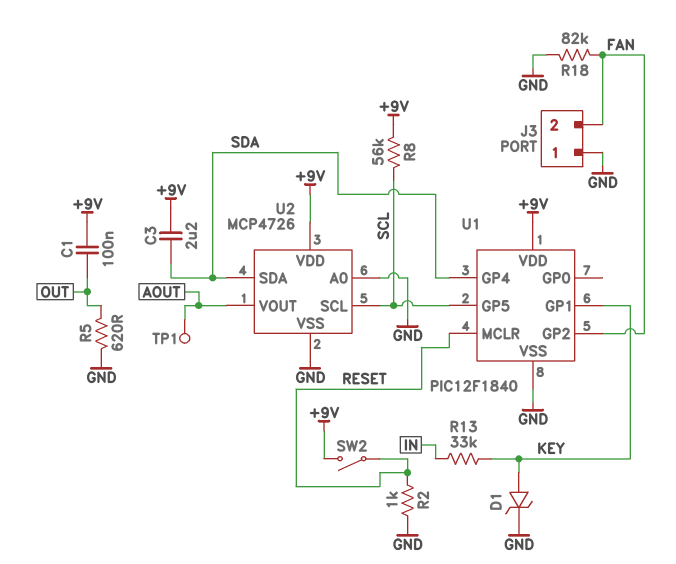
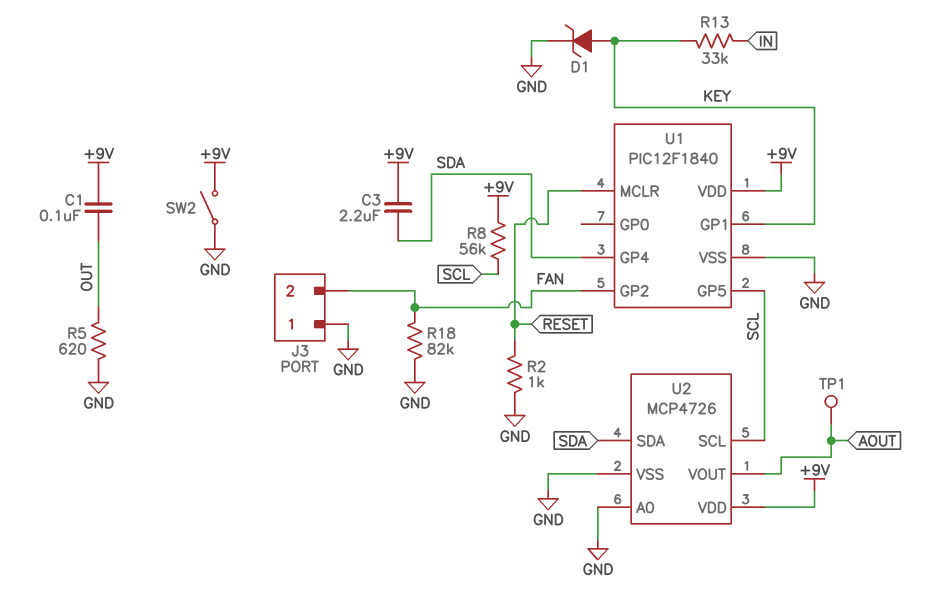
SW2: switch (+9V, RESET) -> switch (+9V, GND)

